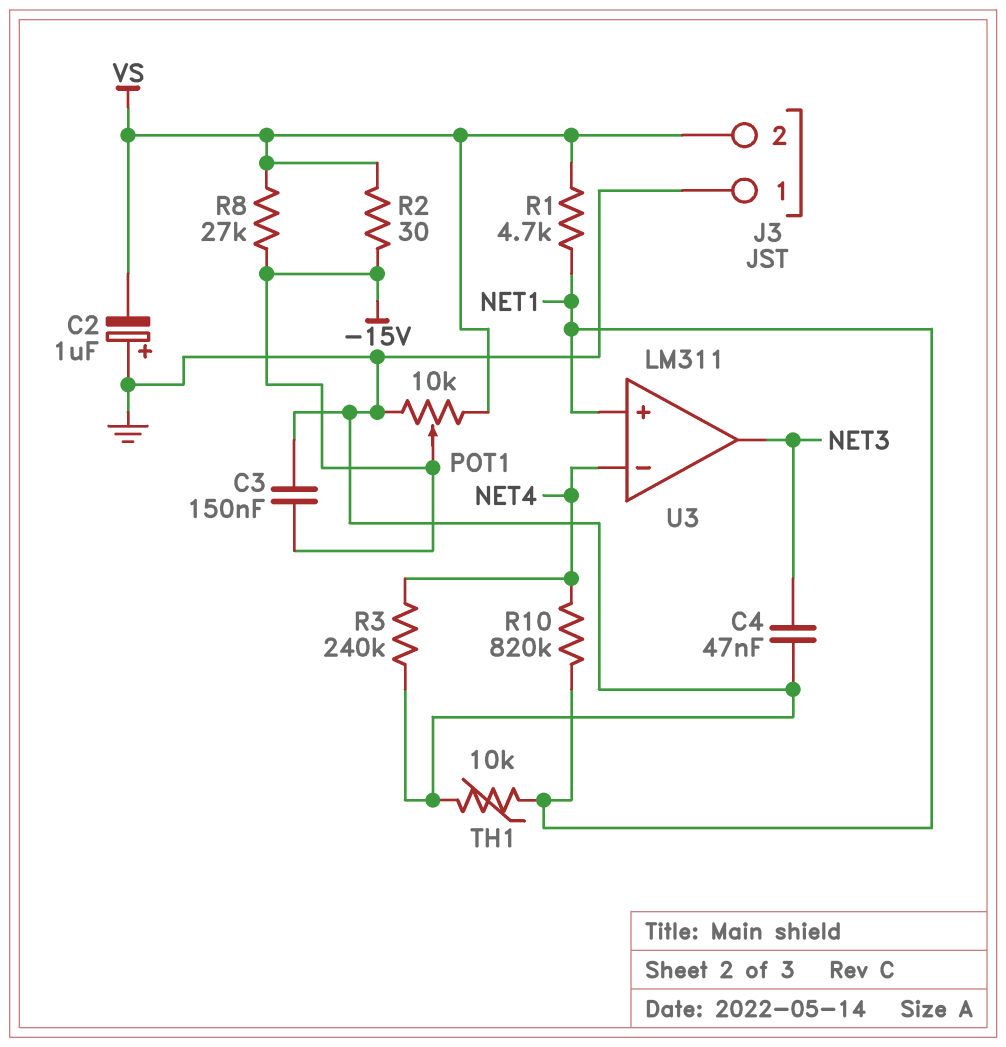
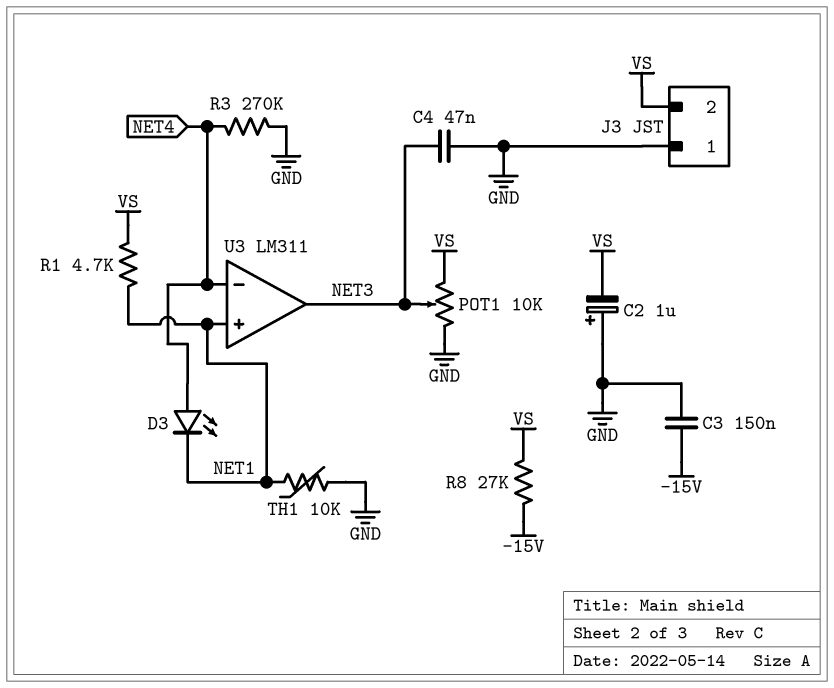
D3: none -> LED (A NET4, K NET1)
POT1: 10k (GND, VS, wiper -15V) -> 10k (GND, VS, wiper NET3)
R2: 30 (-15V, VS) -> none
R3: 240k (GND, NET4) -> 270k (GND, NET4)
R10: 820k (NET1, NET4) -> none

